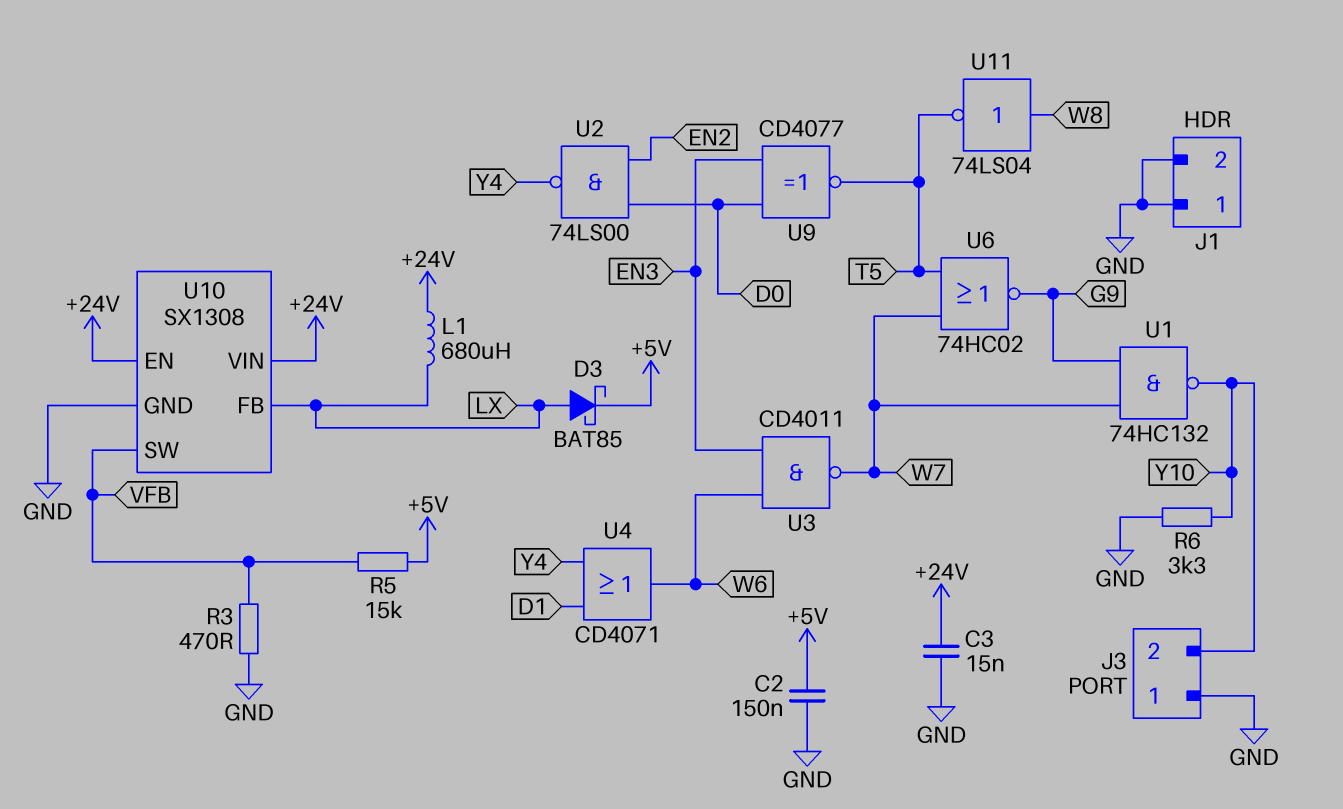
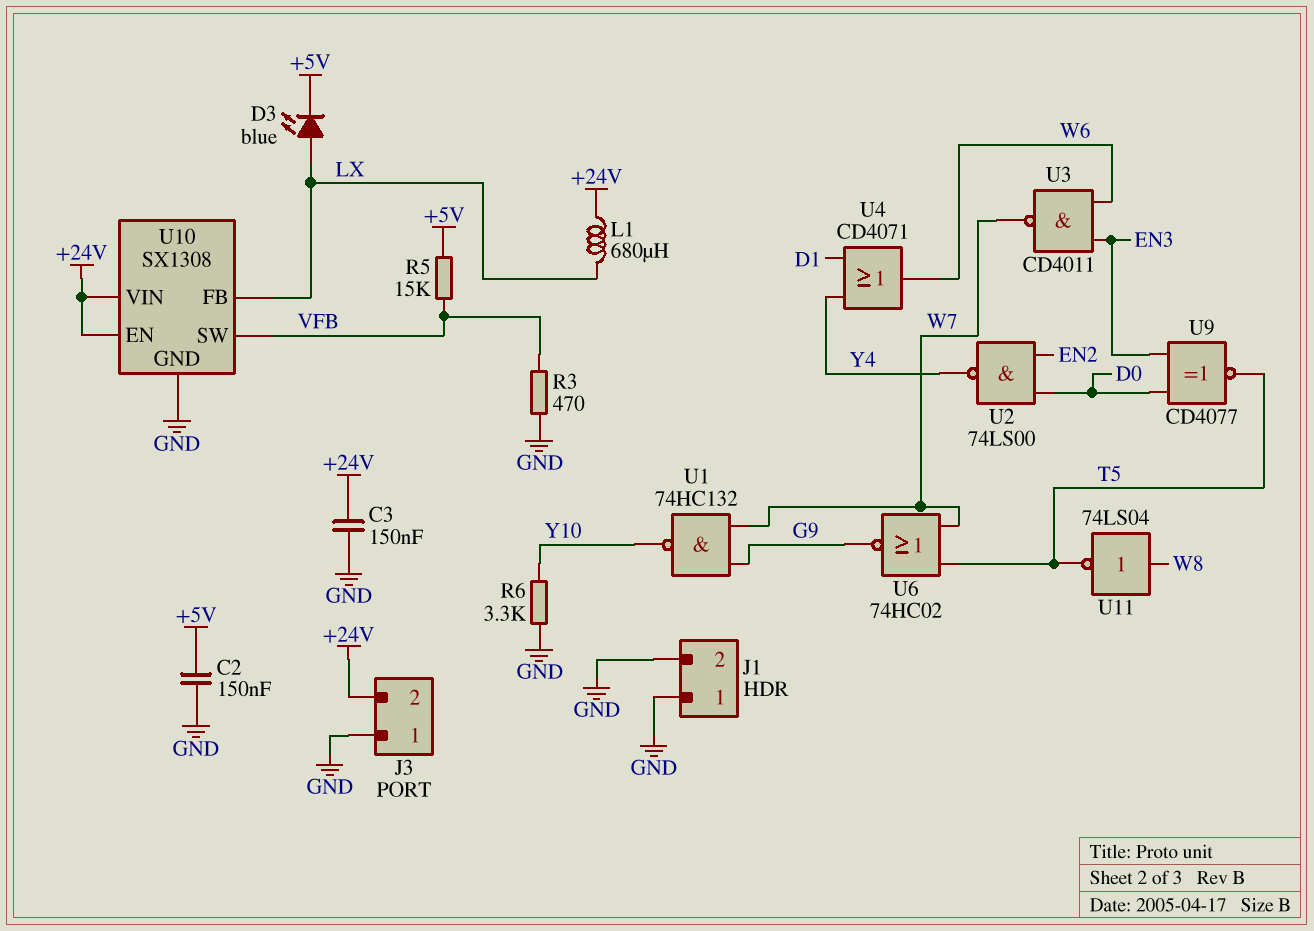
C3: 15nF (+24V, GND) -> 150nF (+24V, GND)
D3: schottky BAT85 (A LX, K +5V) -> LED blue (A LX, K +5V)
J3 pin 2: Y10 -> +24V

